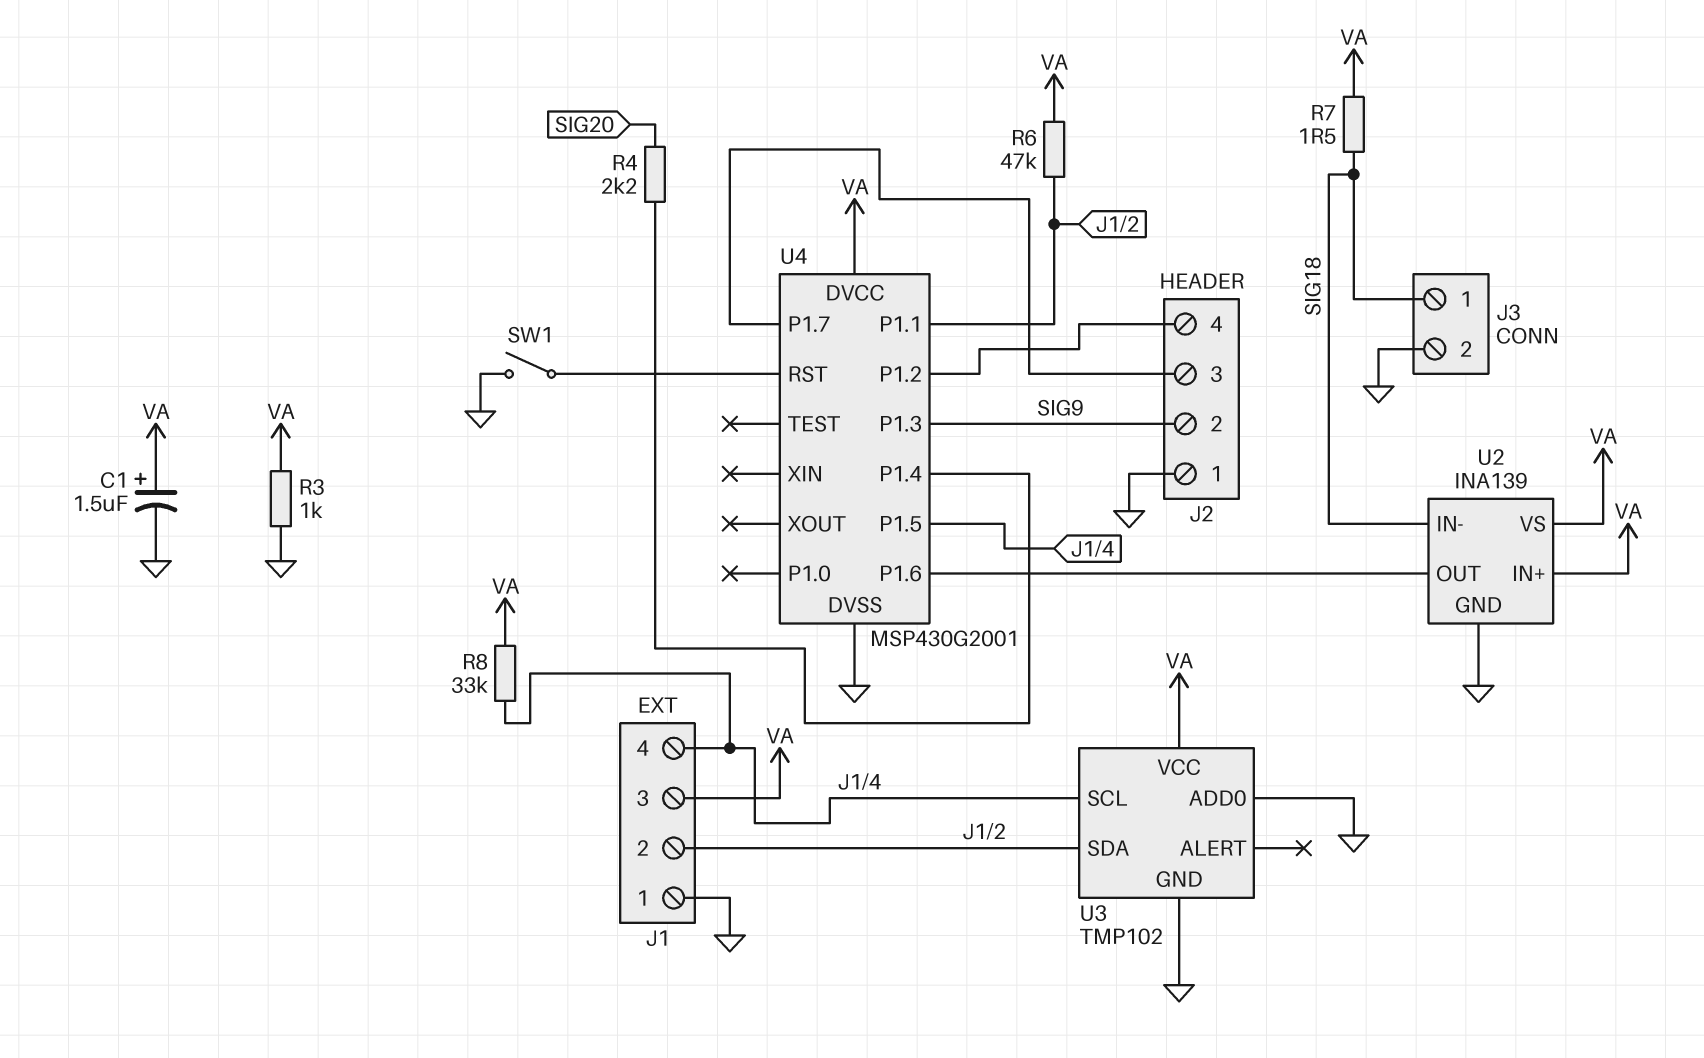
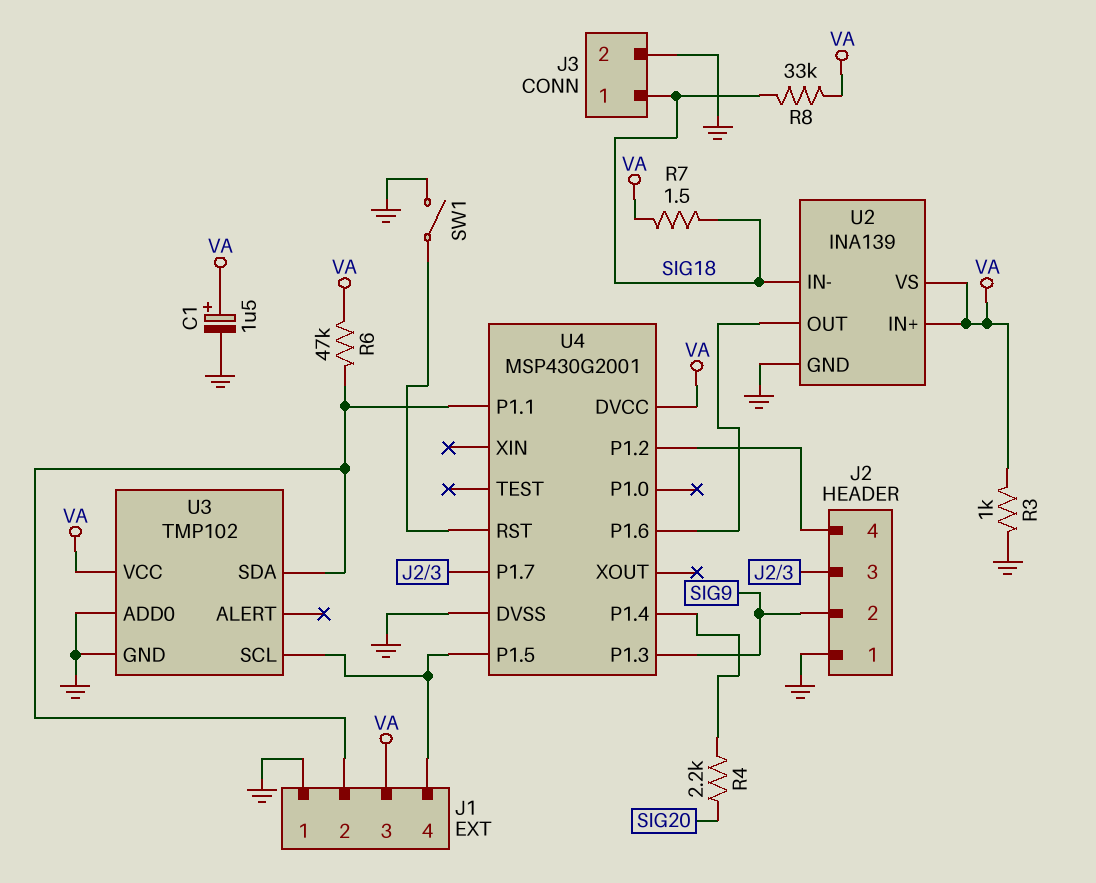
R8: 33k (J1/4, VA) -> 33k (SIG18, VA)

